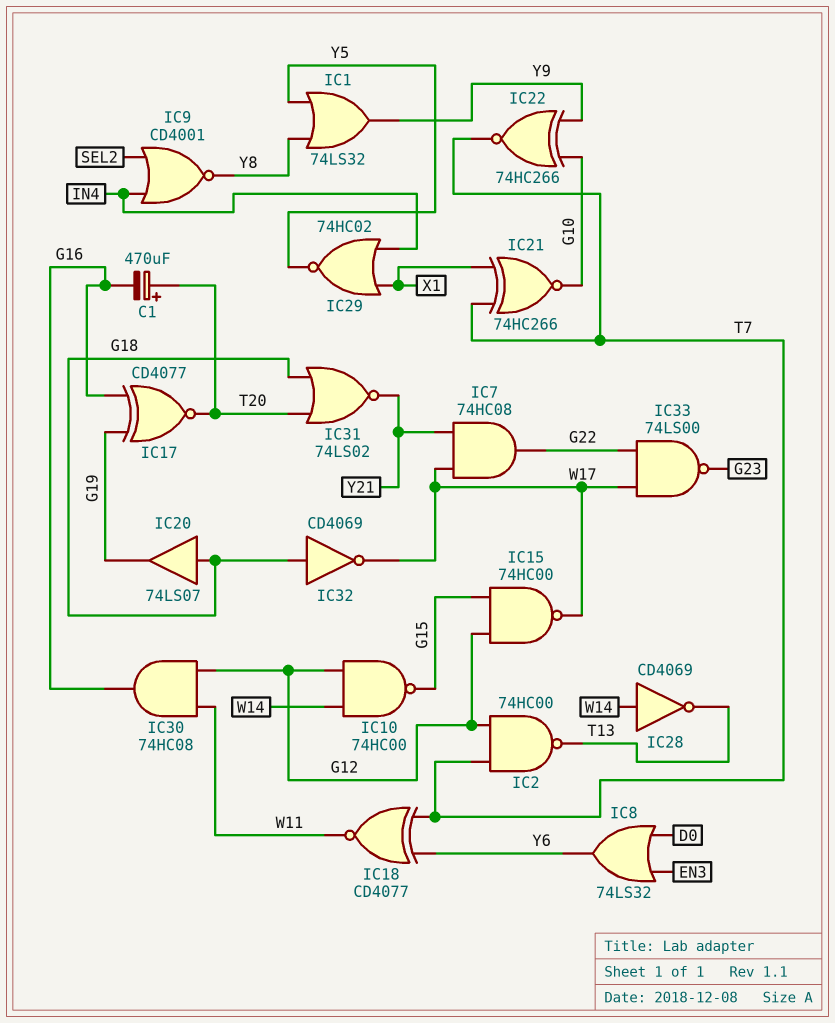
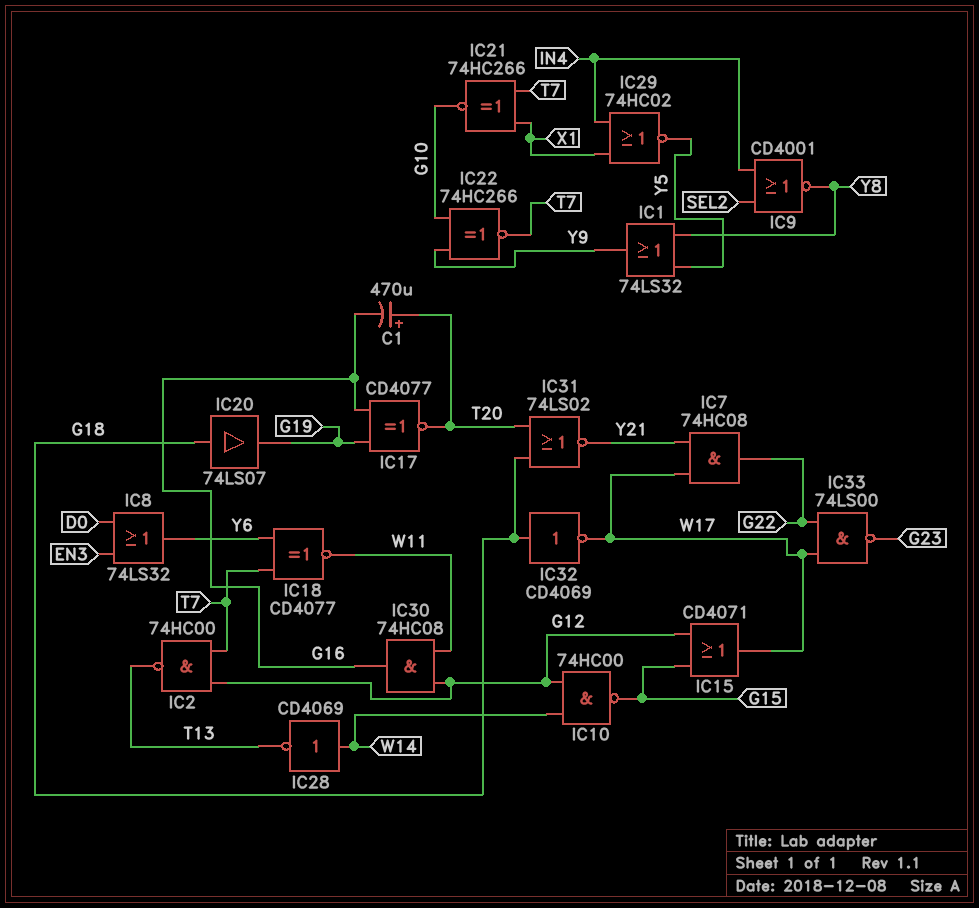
IC15: NAND 74HC00 (in G12, in G15, out W17) -> OR CD4071 (in G12, in G15, out W17)

